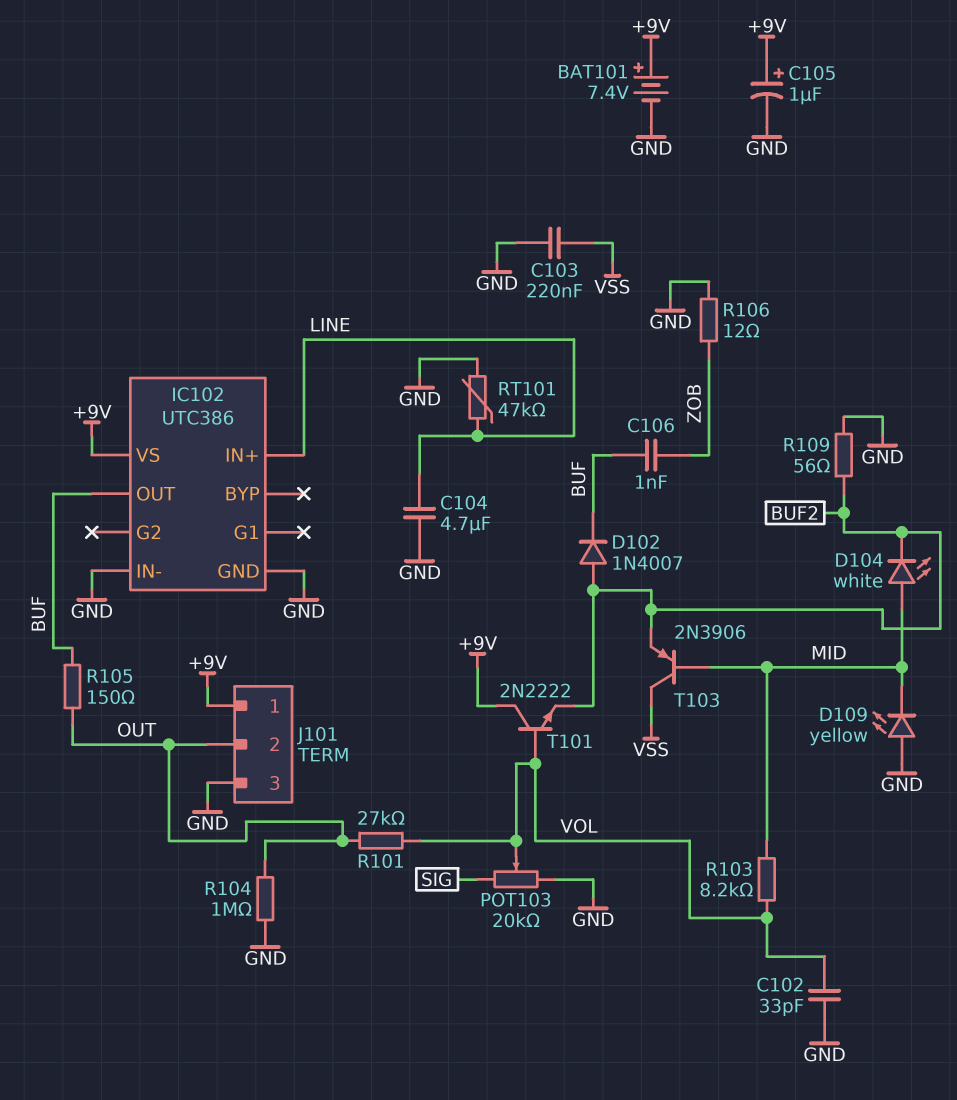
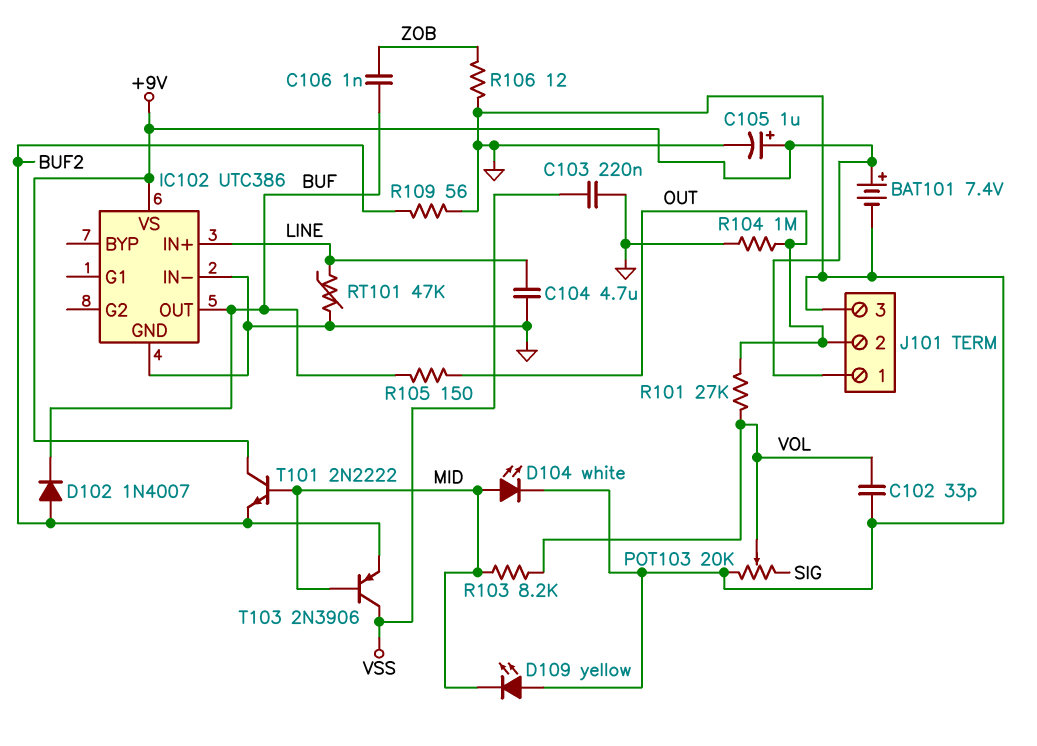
D104: LED white (A MID, K BUF2) -> LED white (A MID, K GND)
T101: NPN 2N2222 (B VOL, C +9V, E BUF2) -> NPN 2N2222 (B MID, C +9V, E BUF2)

